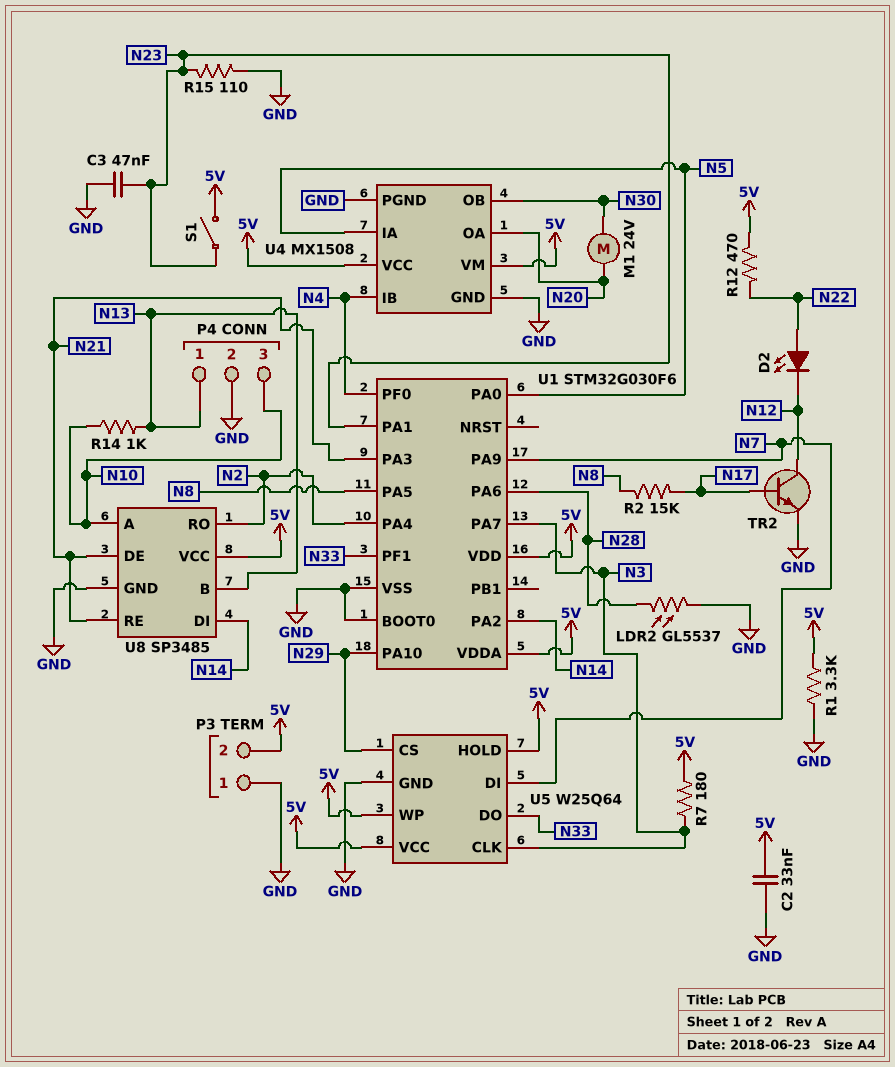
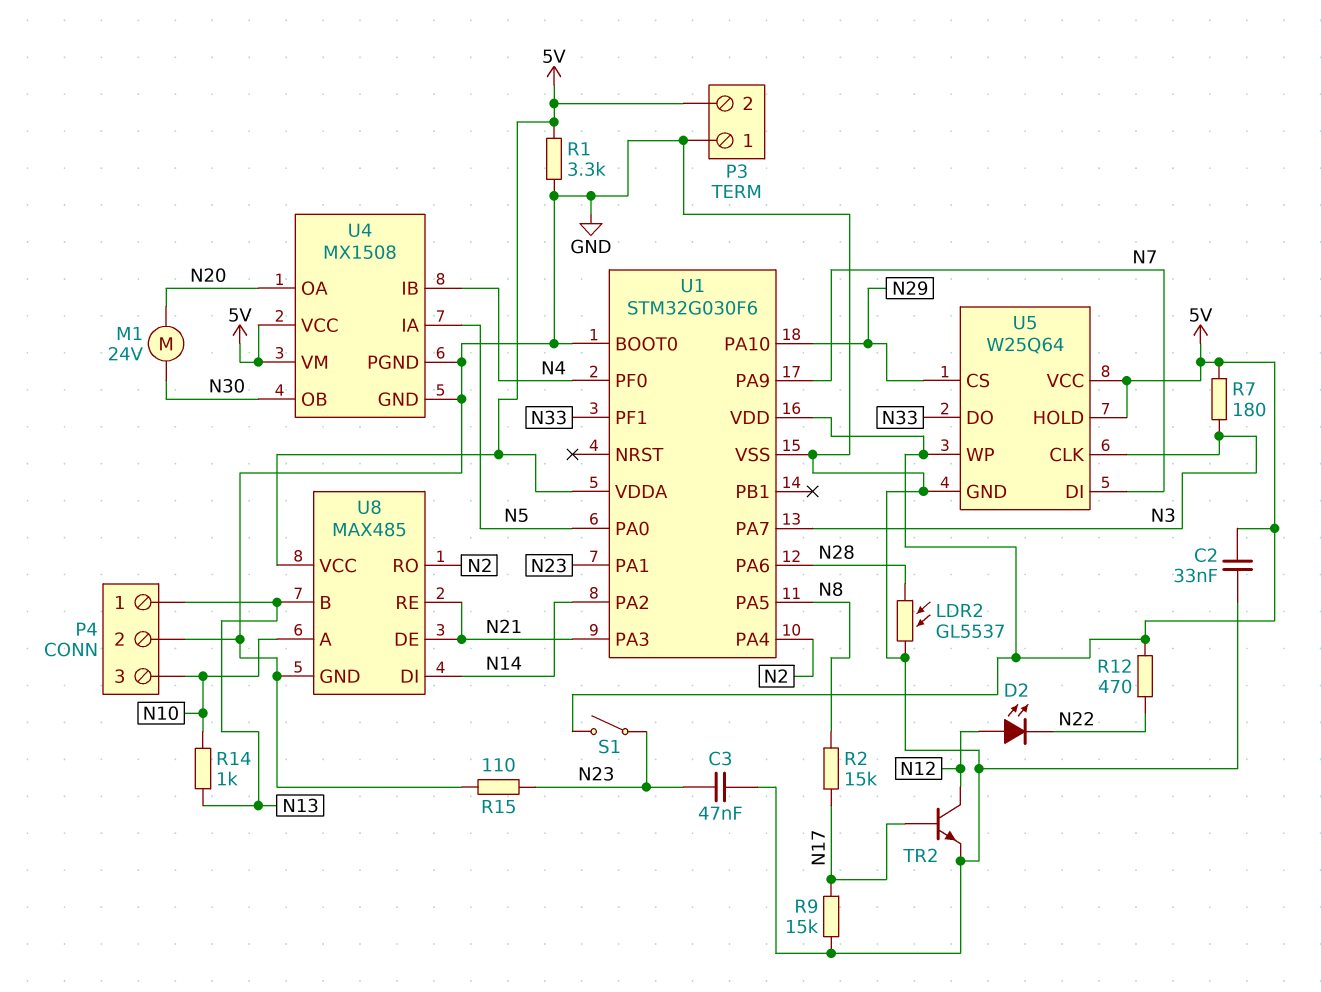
D2: LED (A N22, K N12) -> LED (A N12, K N22)
R9: none -> 15k (GND, N17)
U8: SP3485 -> MAX485

